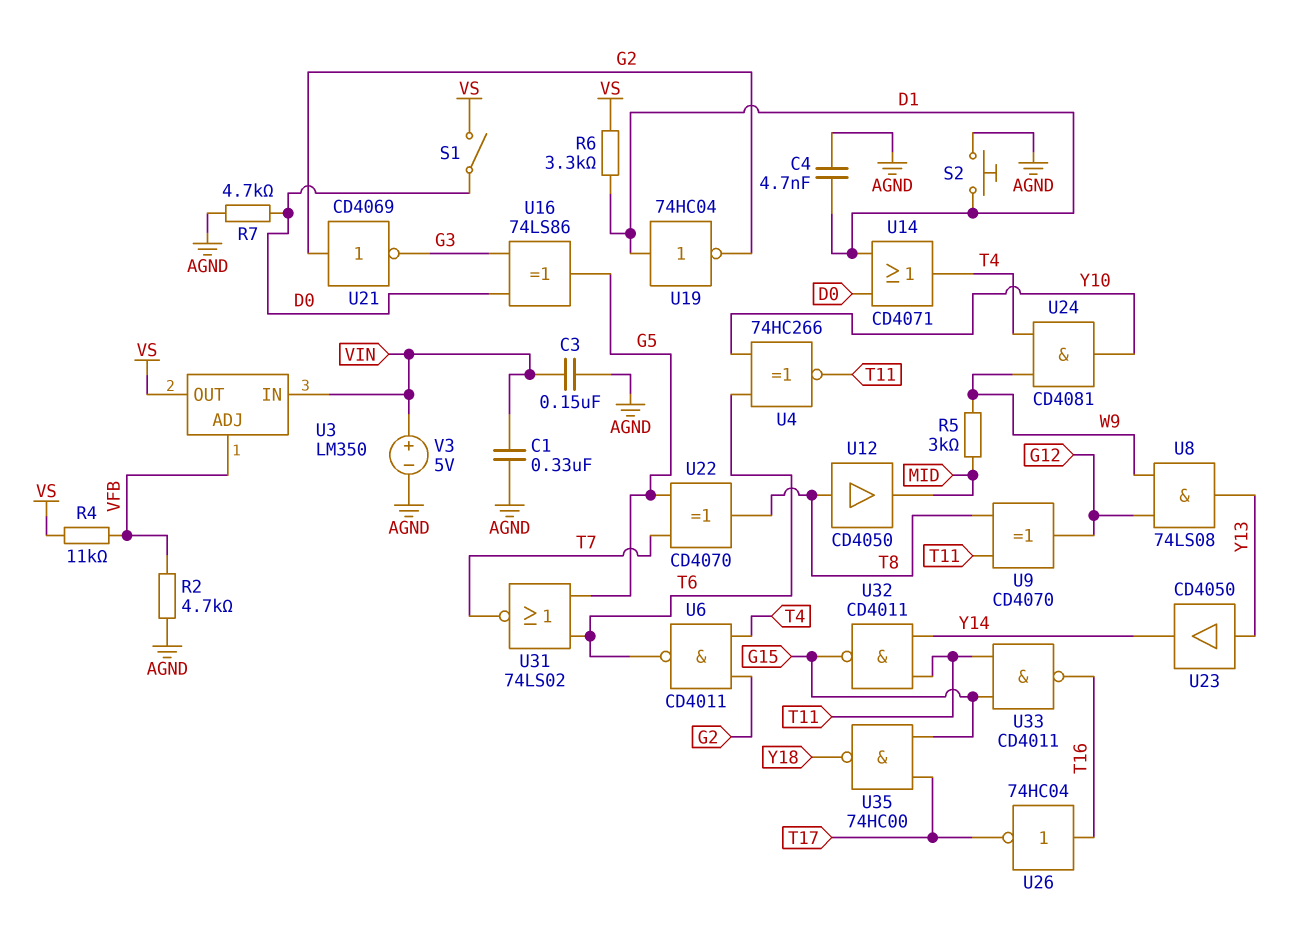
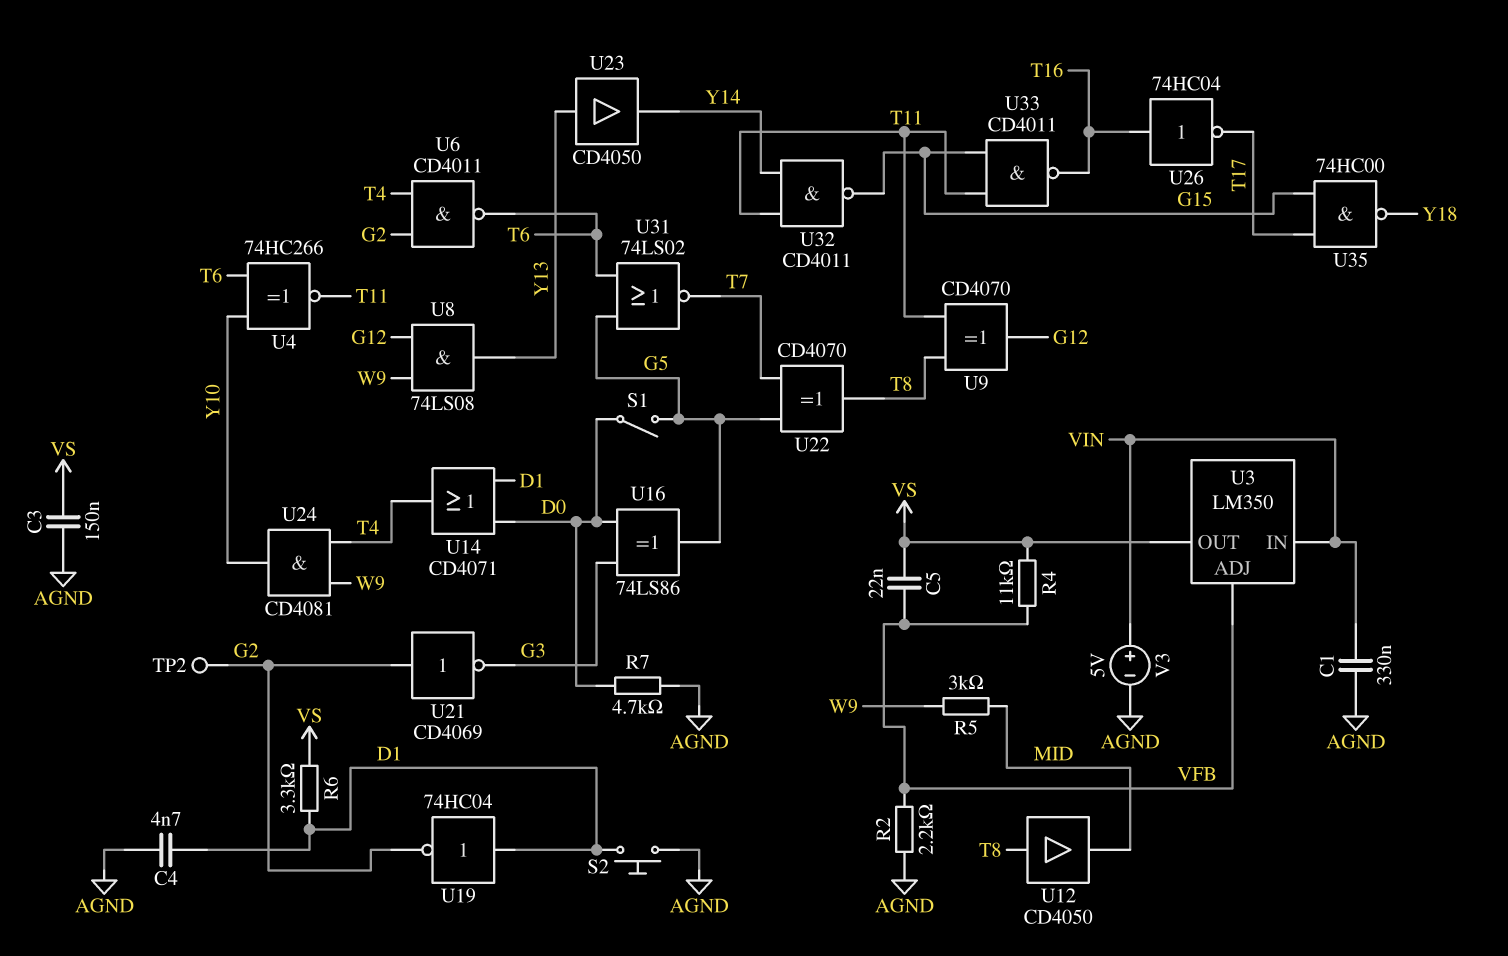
C3: 150nF (AGND, VIN) -> 150nF (AGND, VS)
C5: none -> 22nF (VFB, VS)
R2: 4.7k (AGND, VFB) -> 2.2k (AGND, VFB)
S1: switch (D0, VS) -> switch (D0, G5)
TP2: none -> test point (G2)

